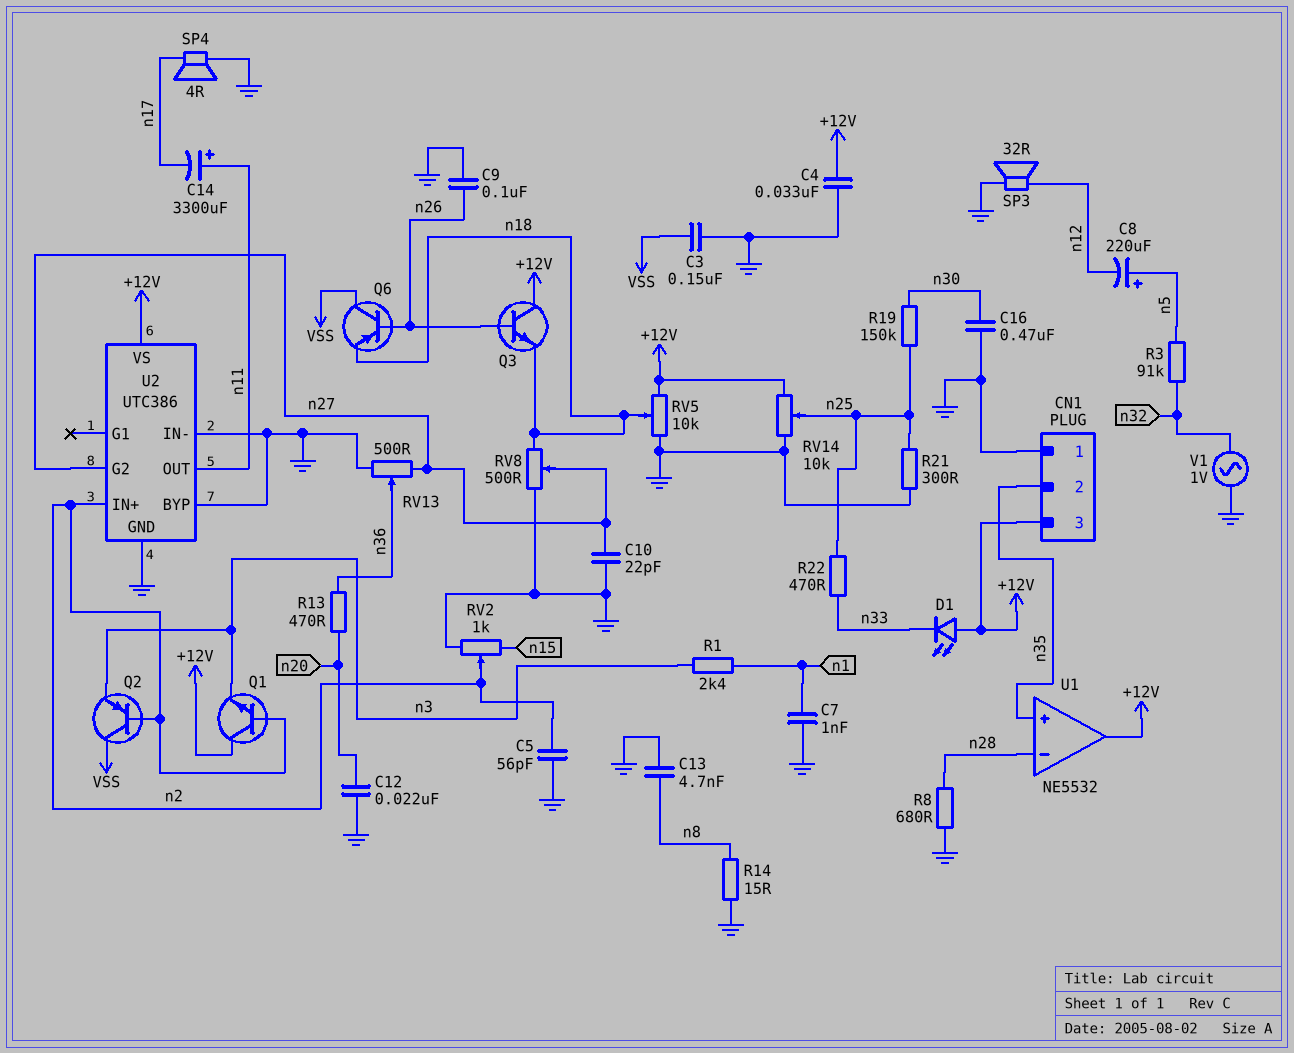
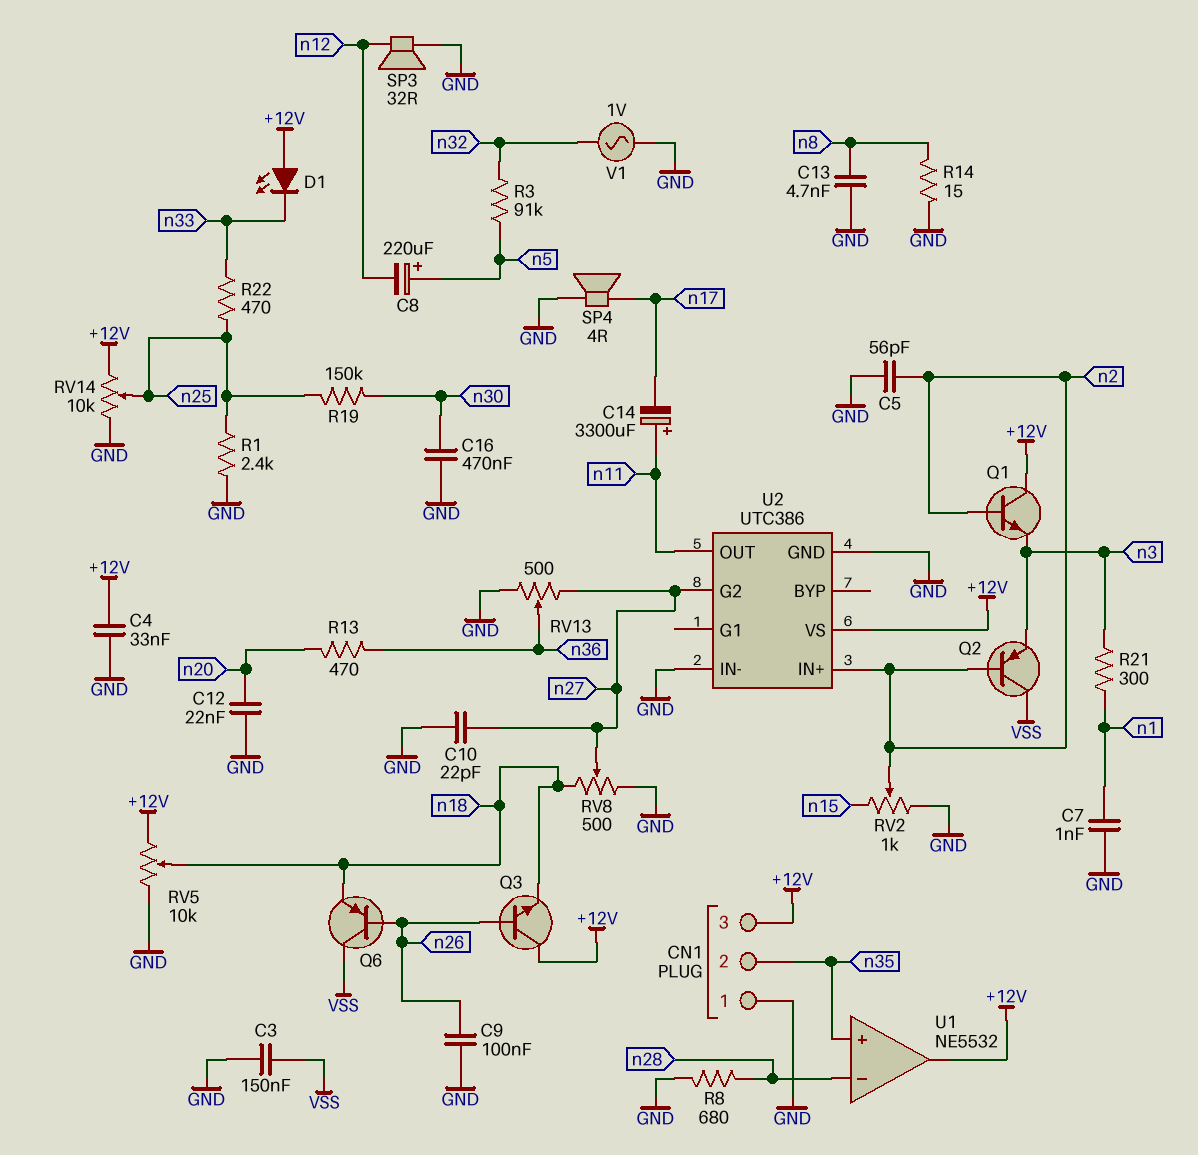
R1: 2.4k (n1, n3) -> 2.4k (GND, n25)
R21: 300 (GND, n25) -> 300 (n1, n3)
U2 pin BYP: GND -> none

